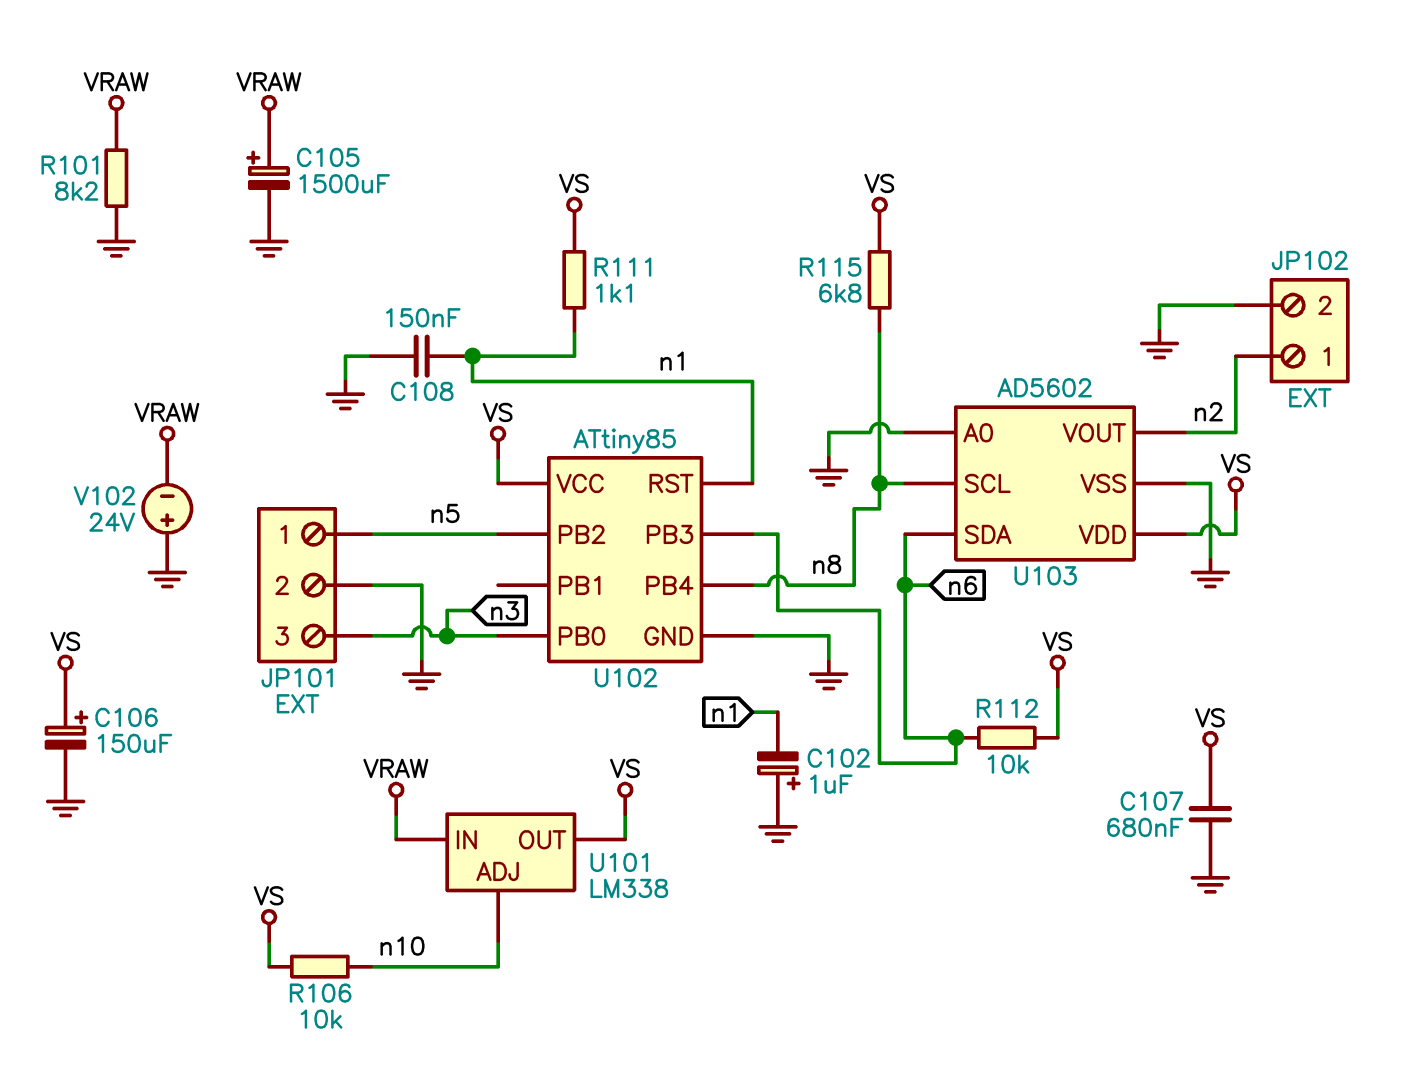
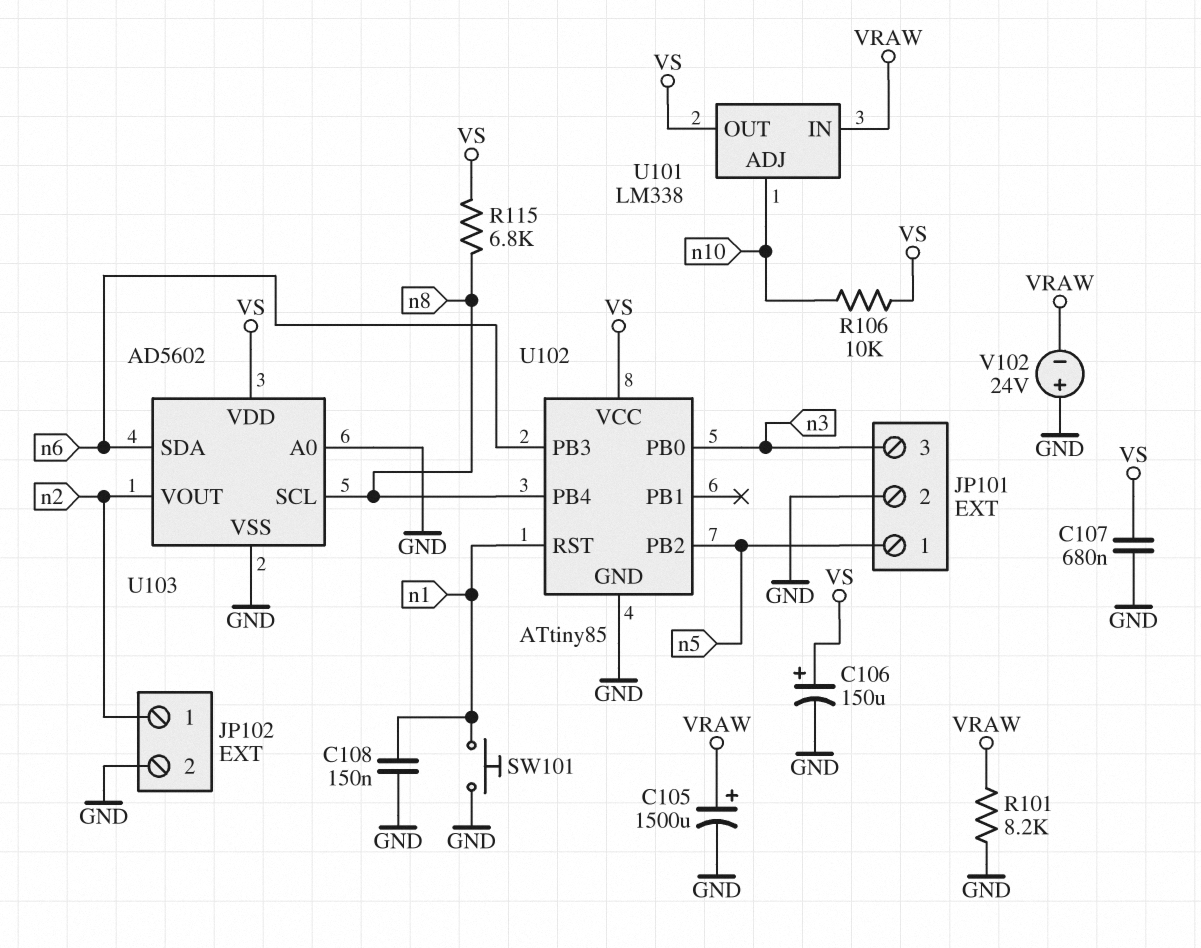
C102: 1uF (plus GND, minus n1) -> none
R111: 1.1k (VS, n1) -> none
R112: 10k (VS, n6) -> none
SW101: none -> button (GND, n1)

